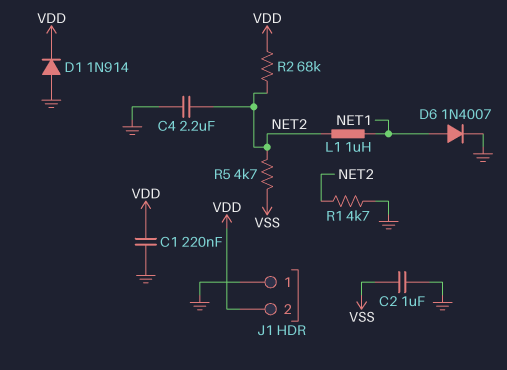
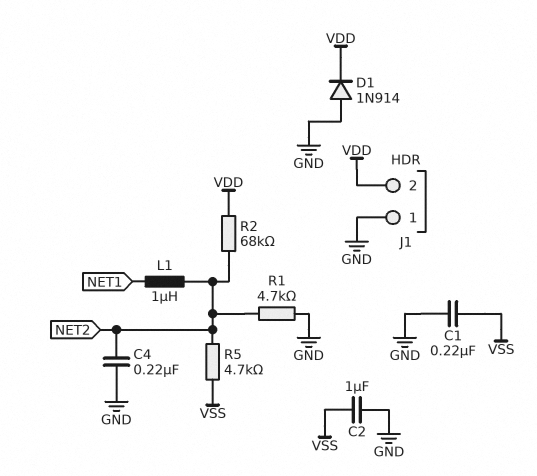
C1: 220nF (GND, VDD) -> 220nF (GND, VSS)
C4: 2.2uF (GND, NET2) -> 220nF (GND, NET2)
D6: diode 1N4007 (A NET1, K GND) -> none

